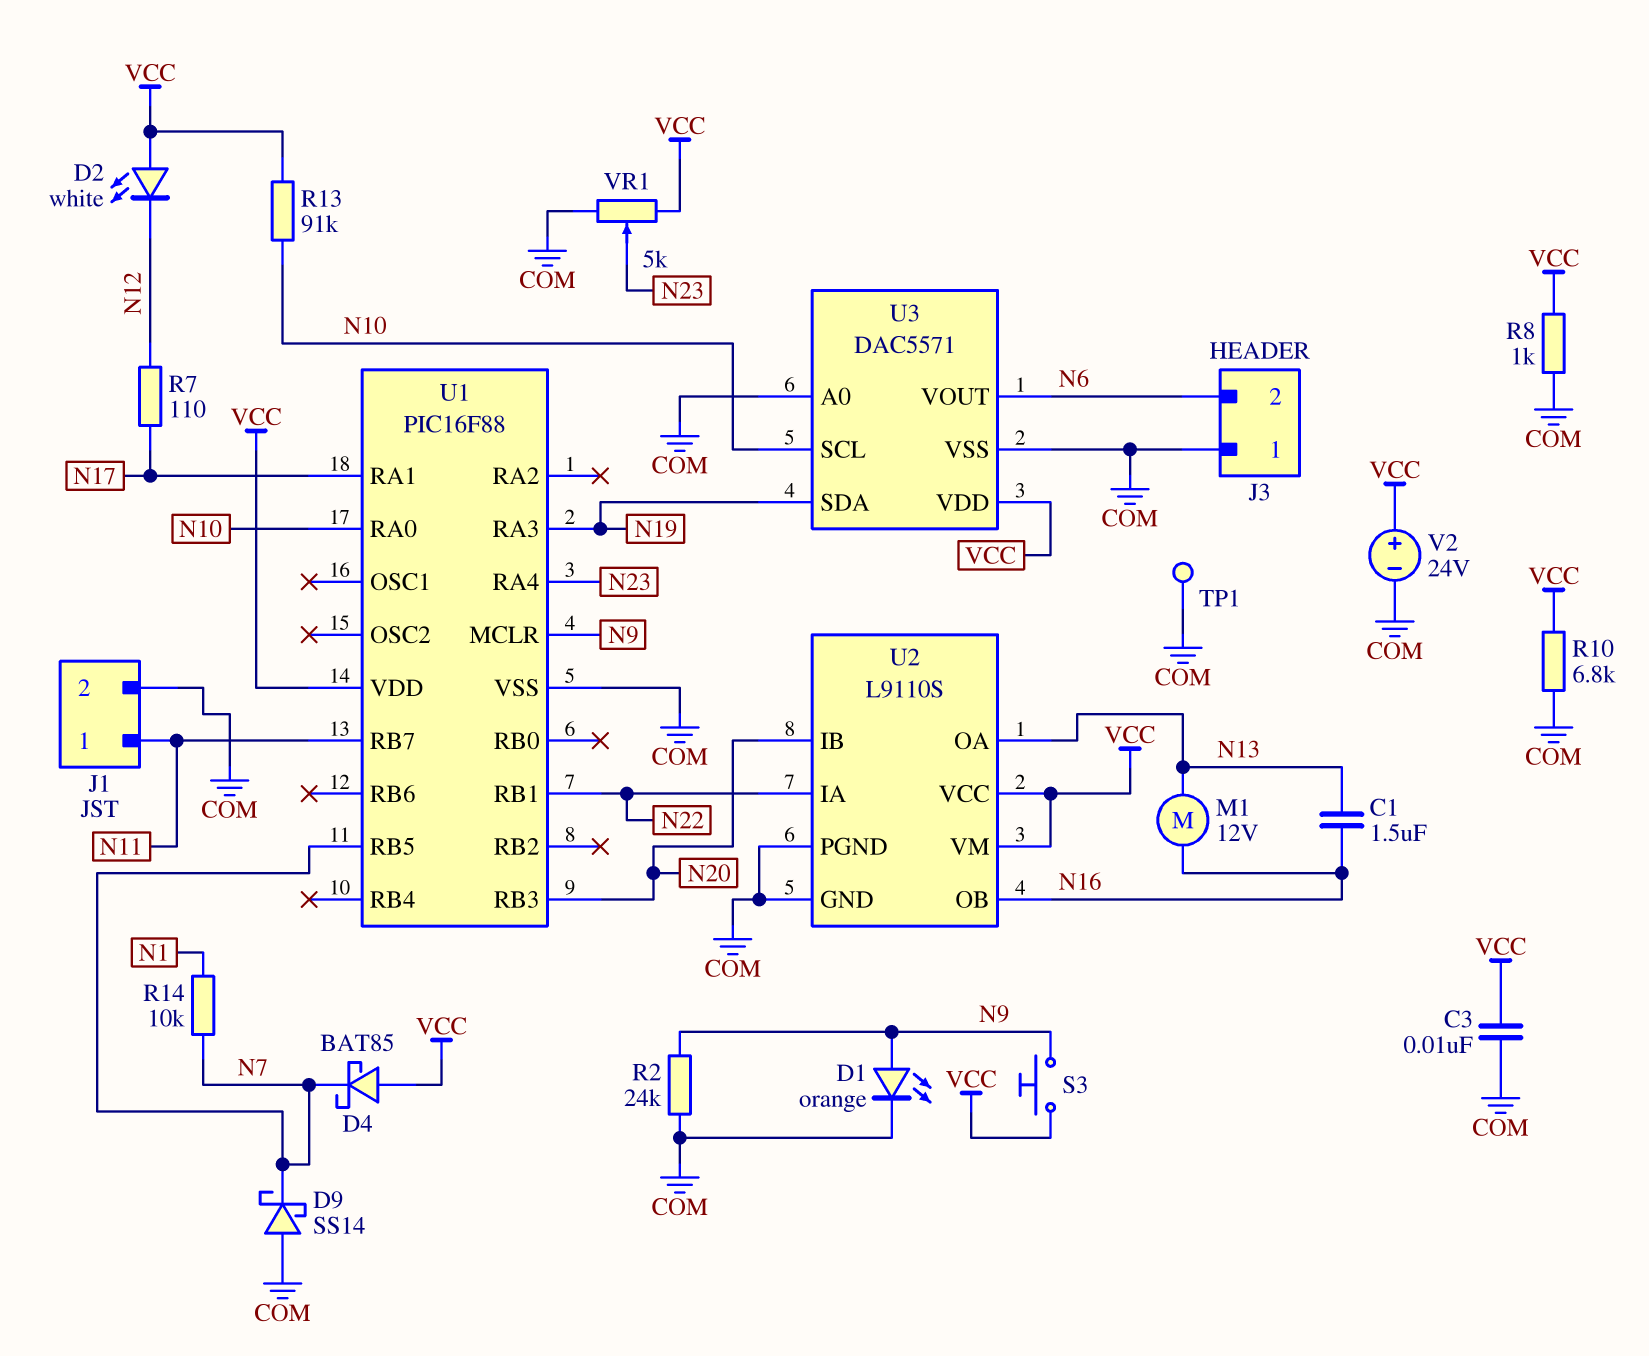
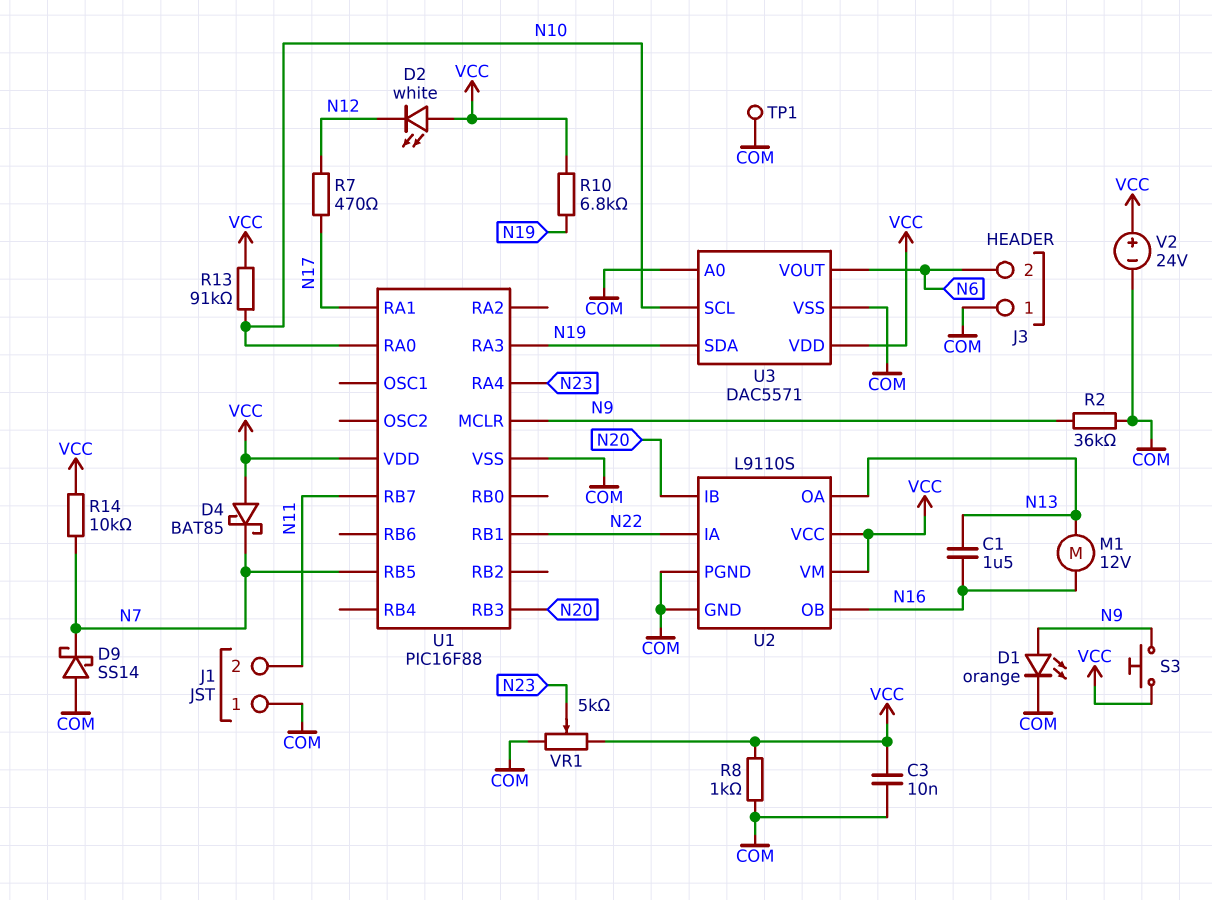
J1 pin 1: N11 -> COM
J1 pin 2: COM -> N11
R2: 24k (COM, N9) -> 36k (COM, N9)
R7: 110 (N12, N17) -> 470 (N12, N17)
R10: 6.8k (COM, VCC) -> 6.8k (N19, VCC)
R14: 10k (N1, N7) -> 10k (N7, VCC)

